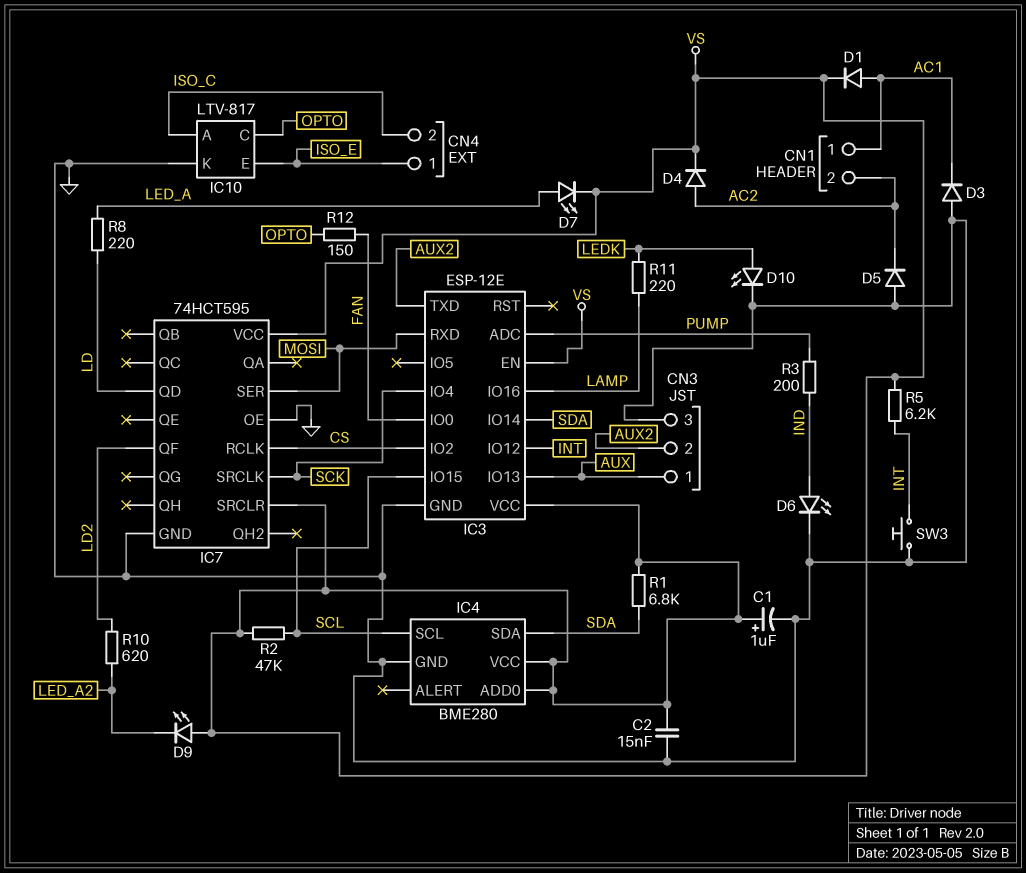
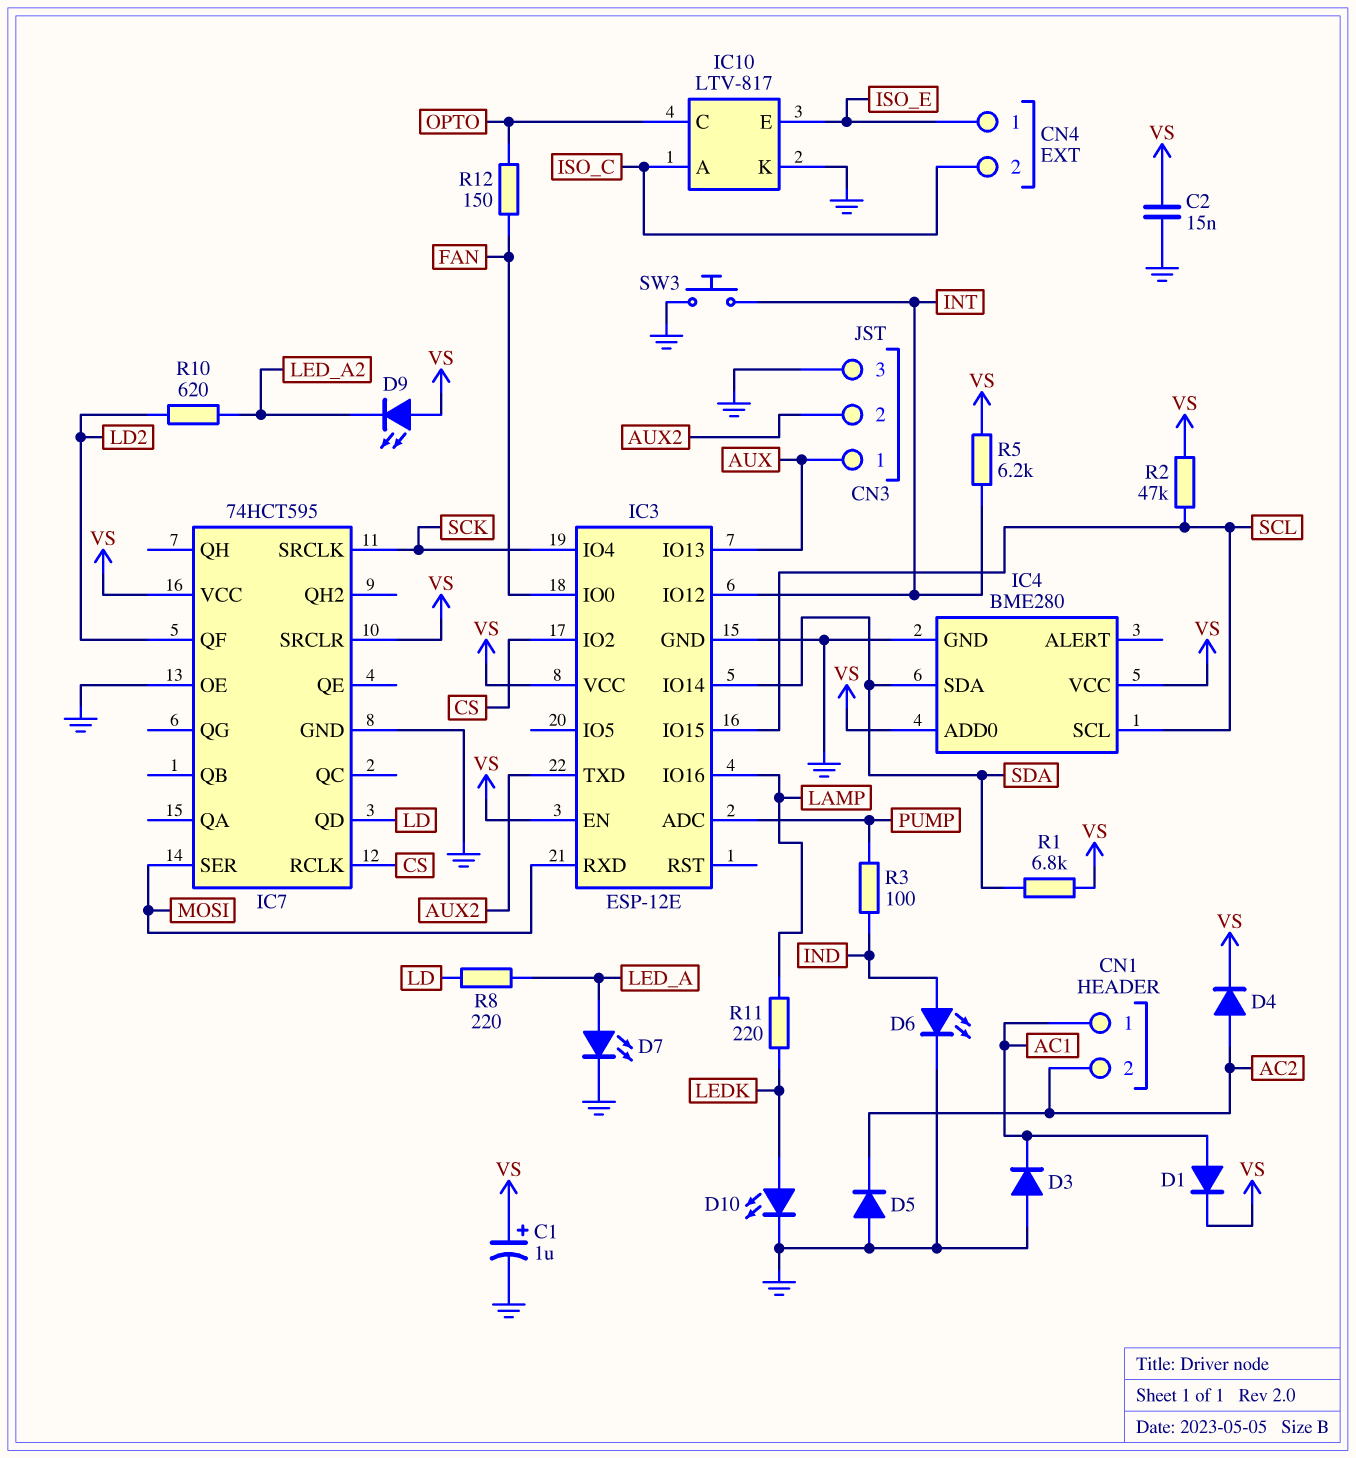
D7: LED (A LED_A, K VS) -> LED (A LED_A, K GND)
R3: 200 (IND, PUMP) -> 100 (IND, PUMP)

